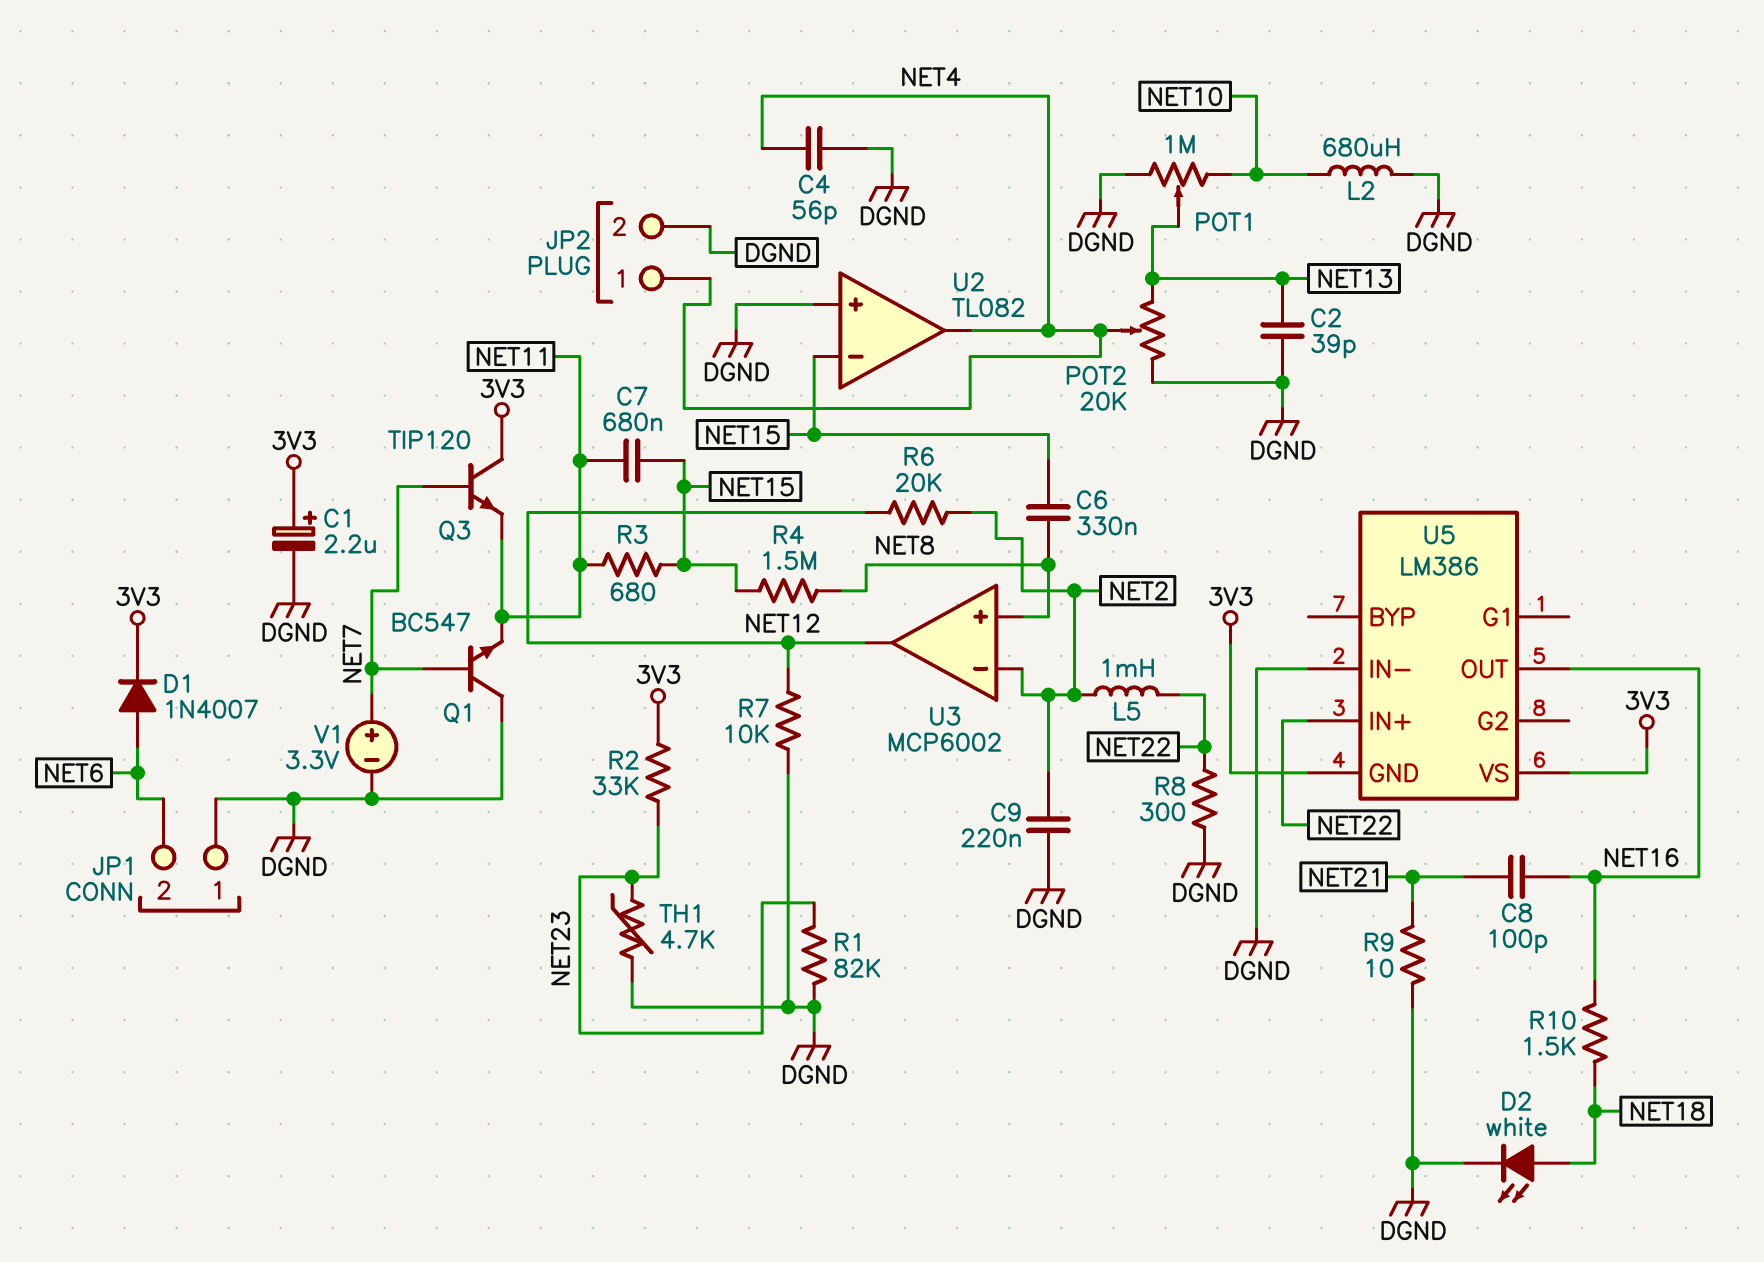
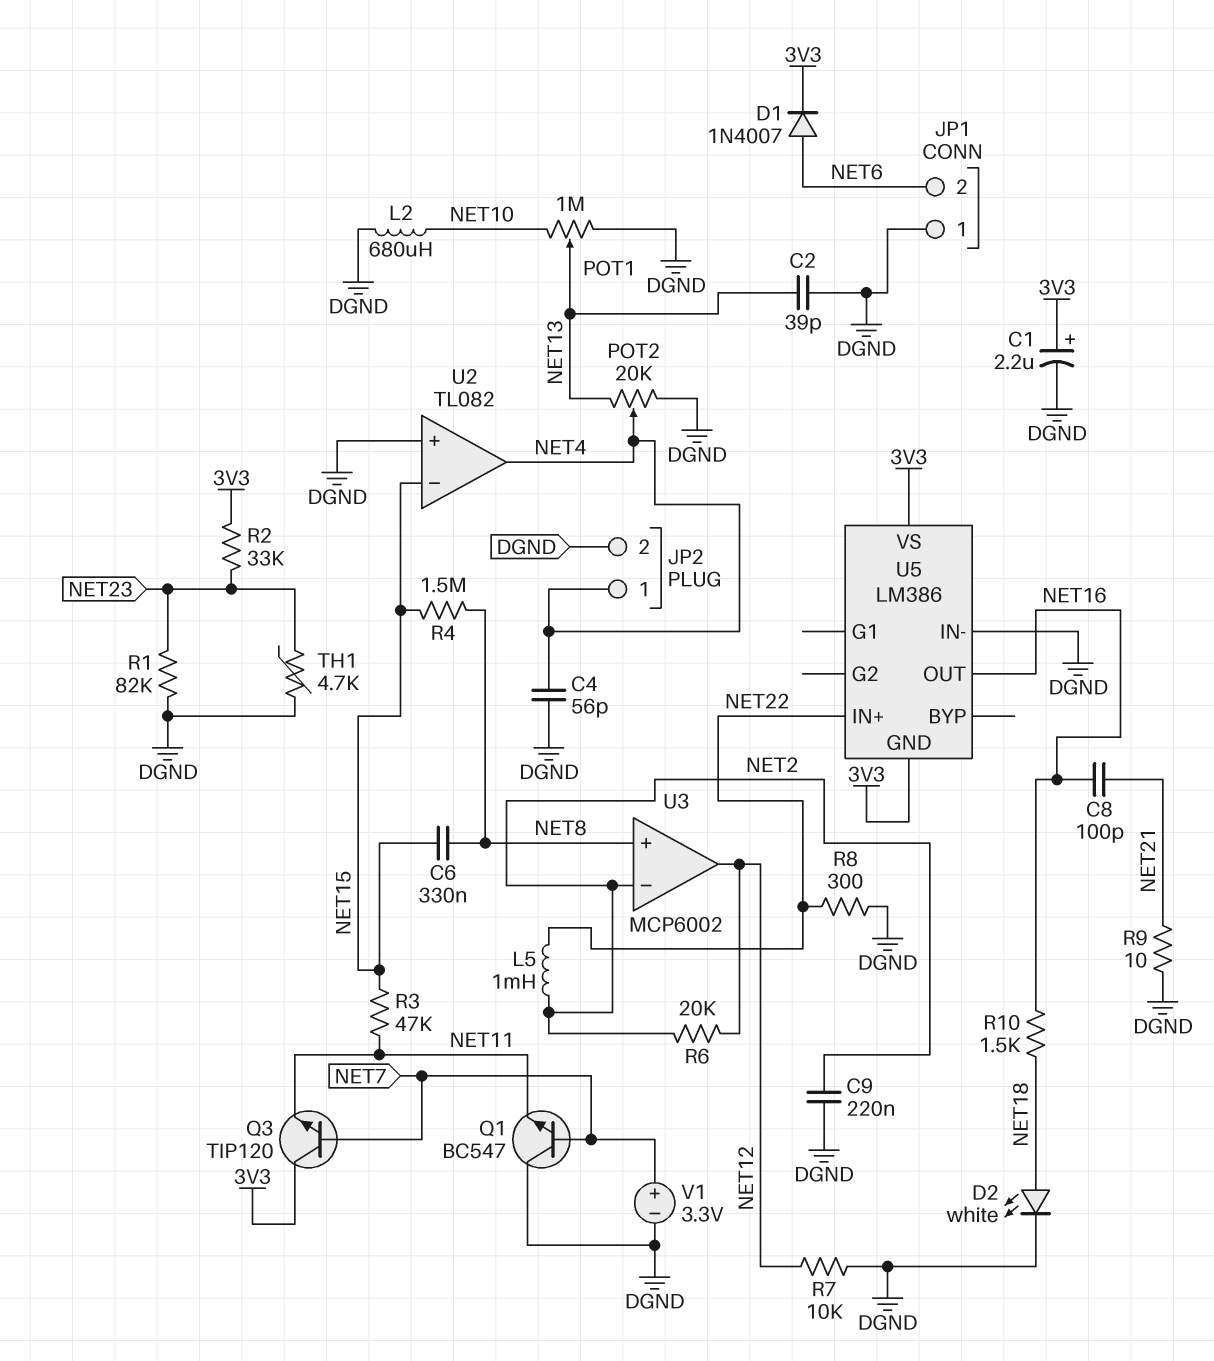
C7: 680nF (NET11, NET15) -> none
R3: 680 (NET11, NET15) -> 47k (NET11, NET15)

